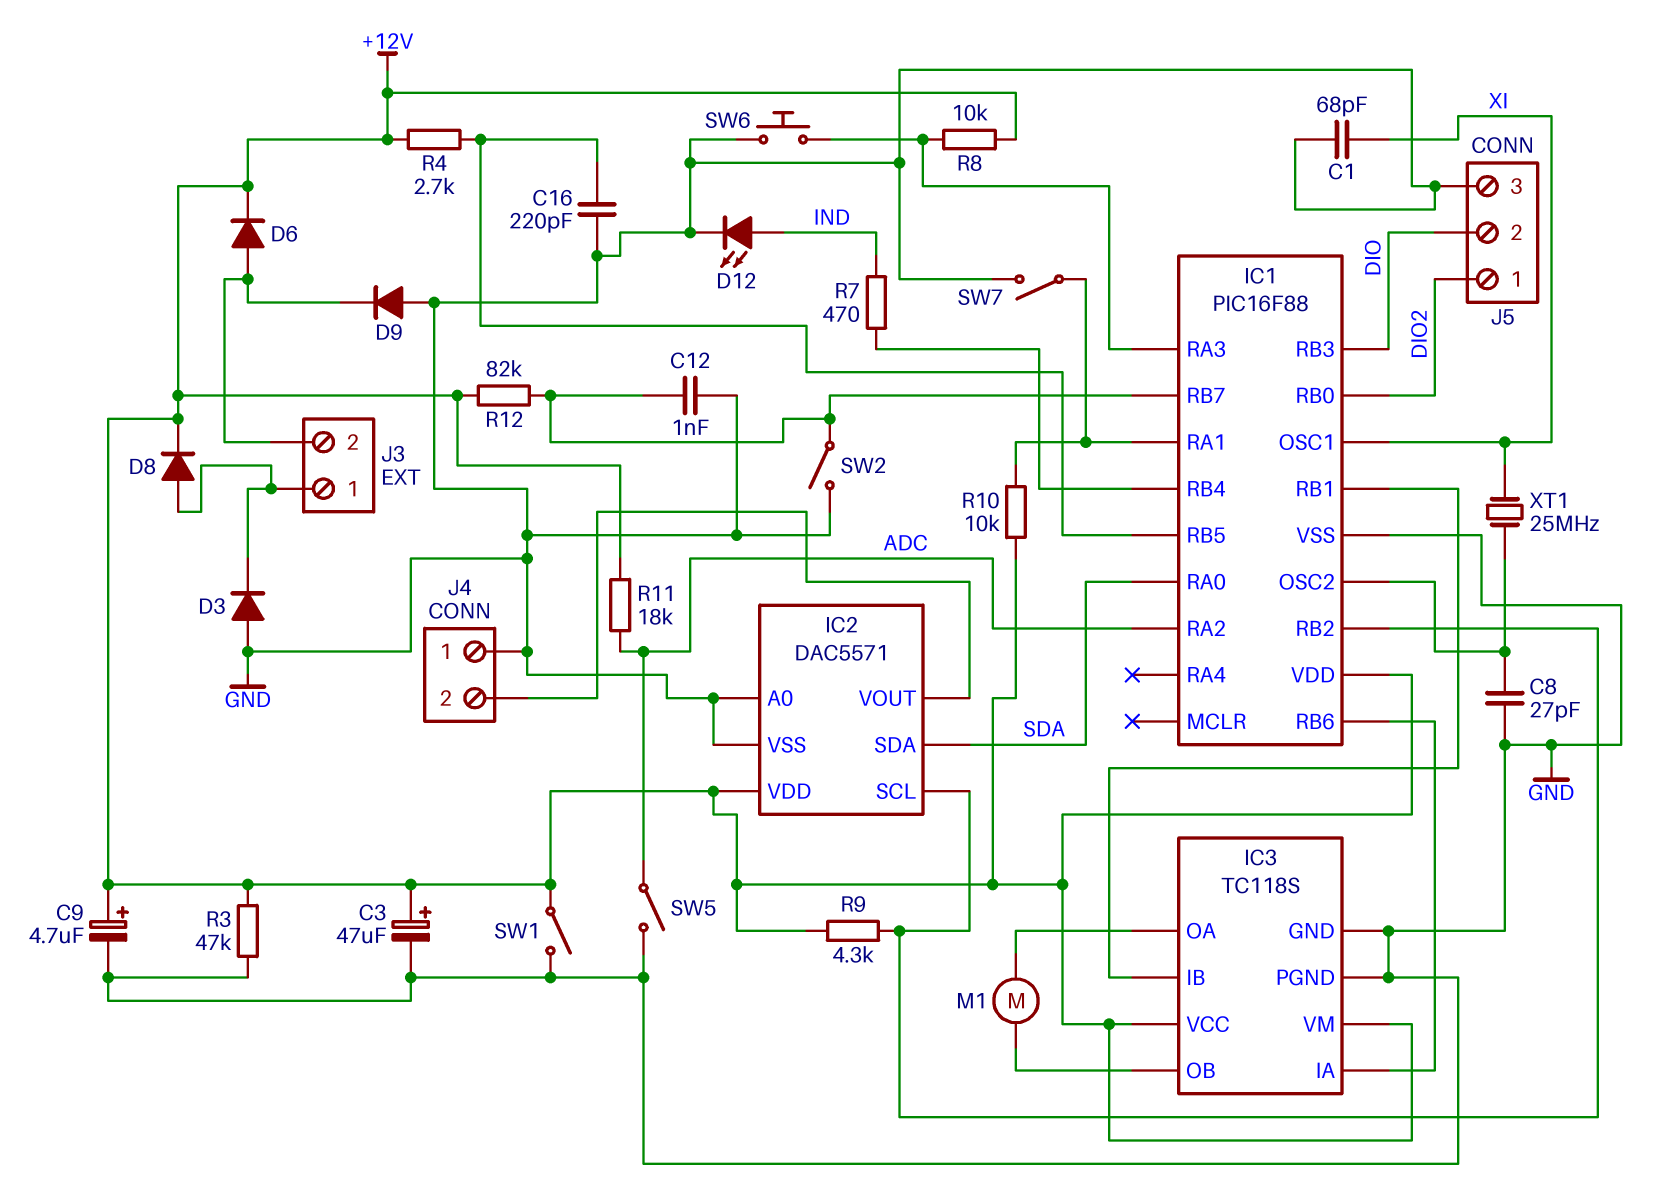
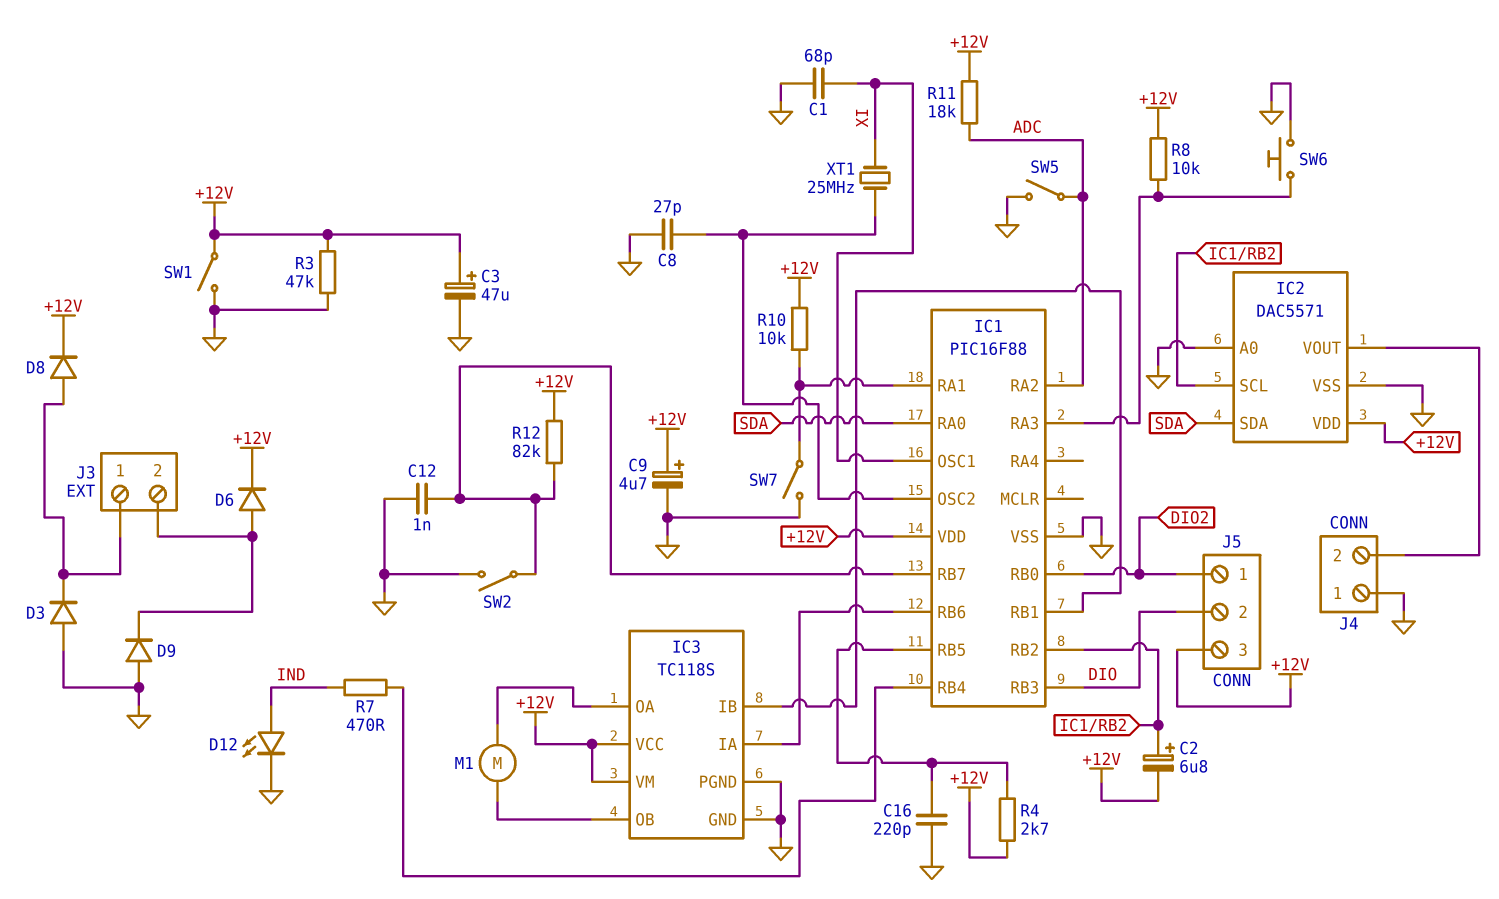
C2: none -> 6.8uF (plus IC1/RB2, minus +12V)
J5 pin 3: GND -> +12V
R9: 4.3k (+12V, IC1/RB2) -> none

